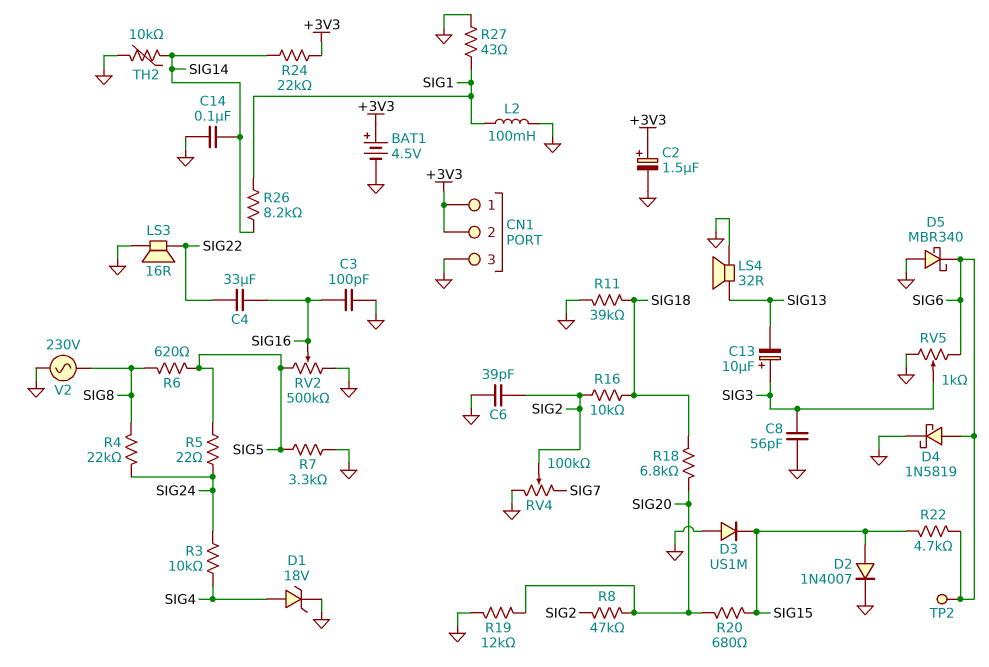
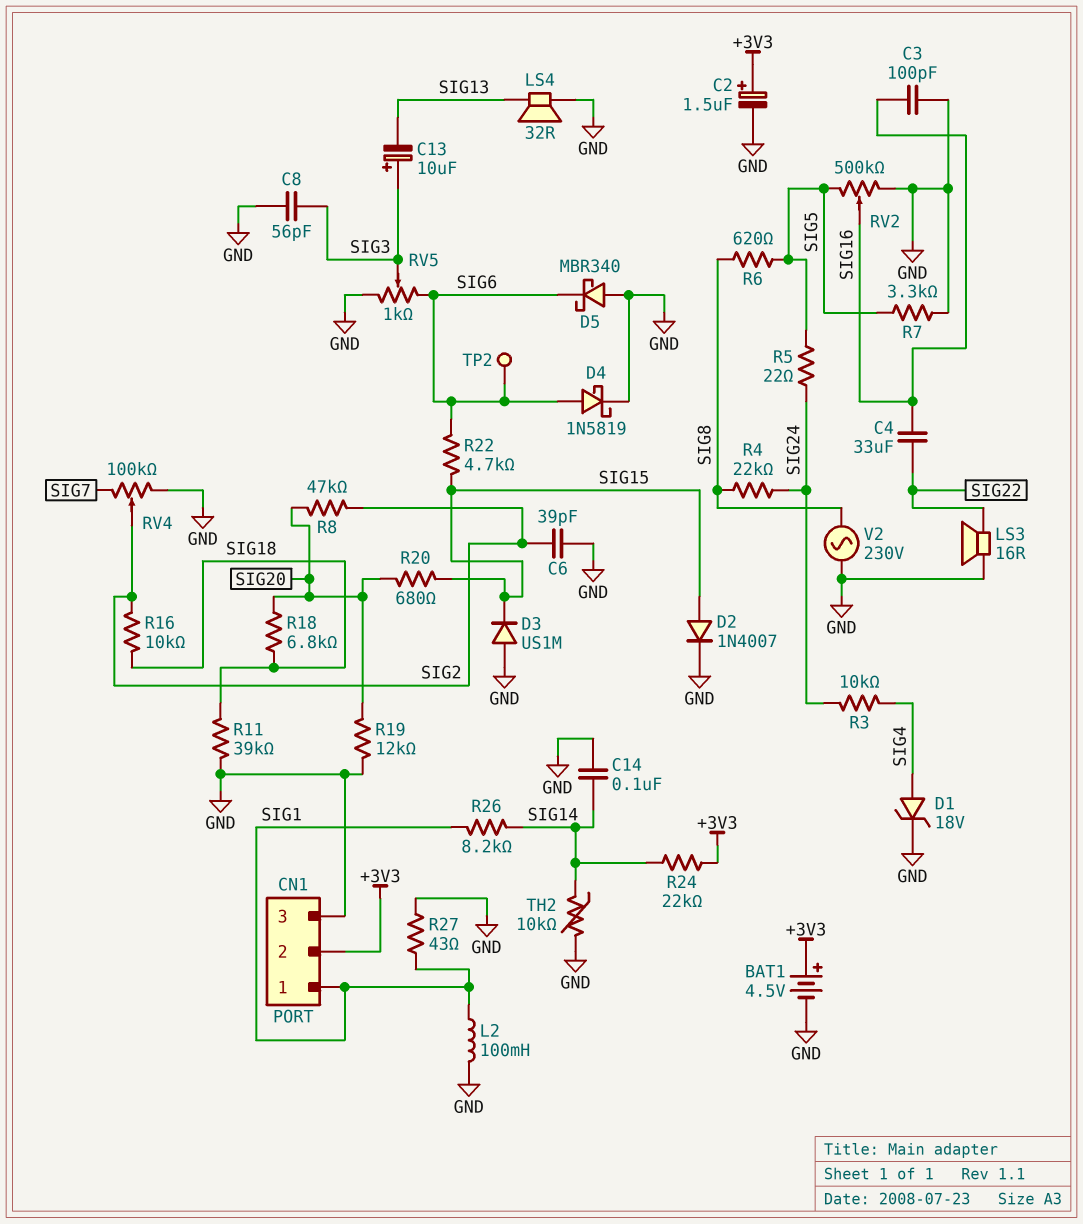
CN1 pin 1: +3V3 -> SIG1

